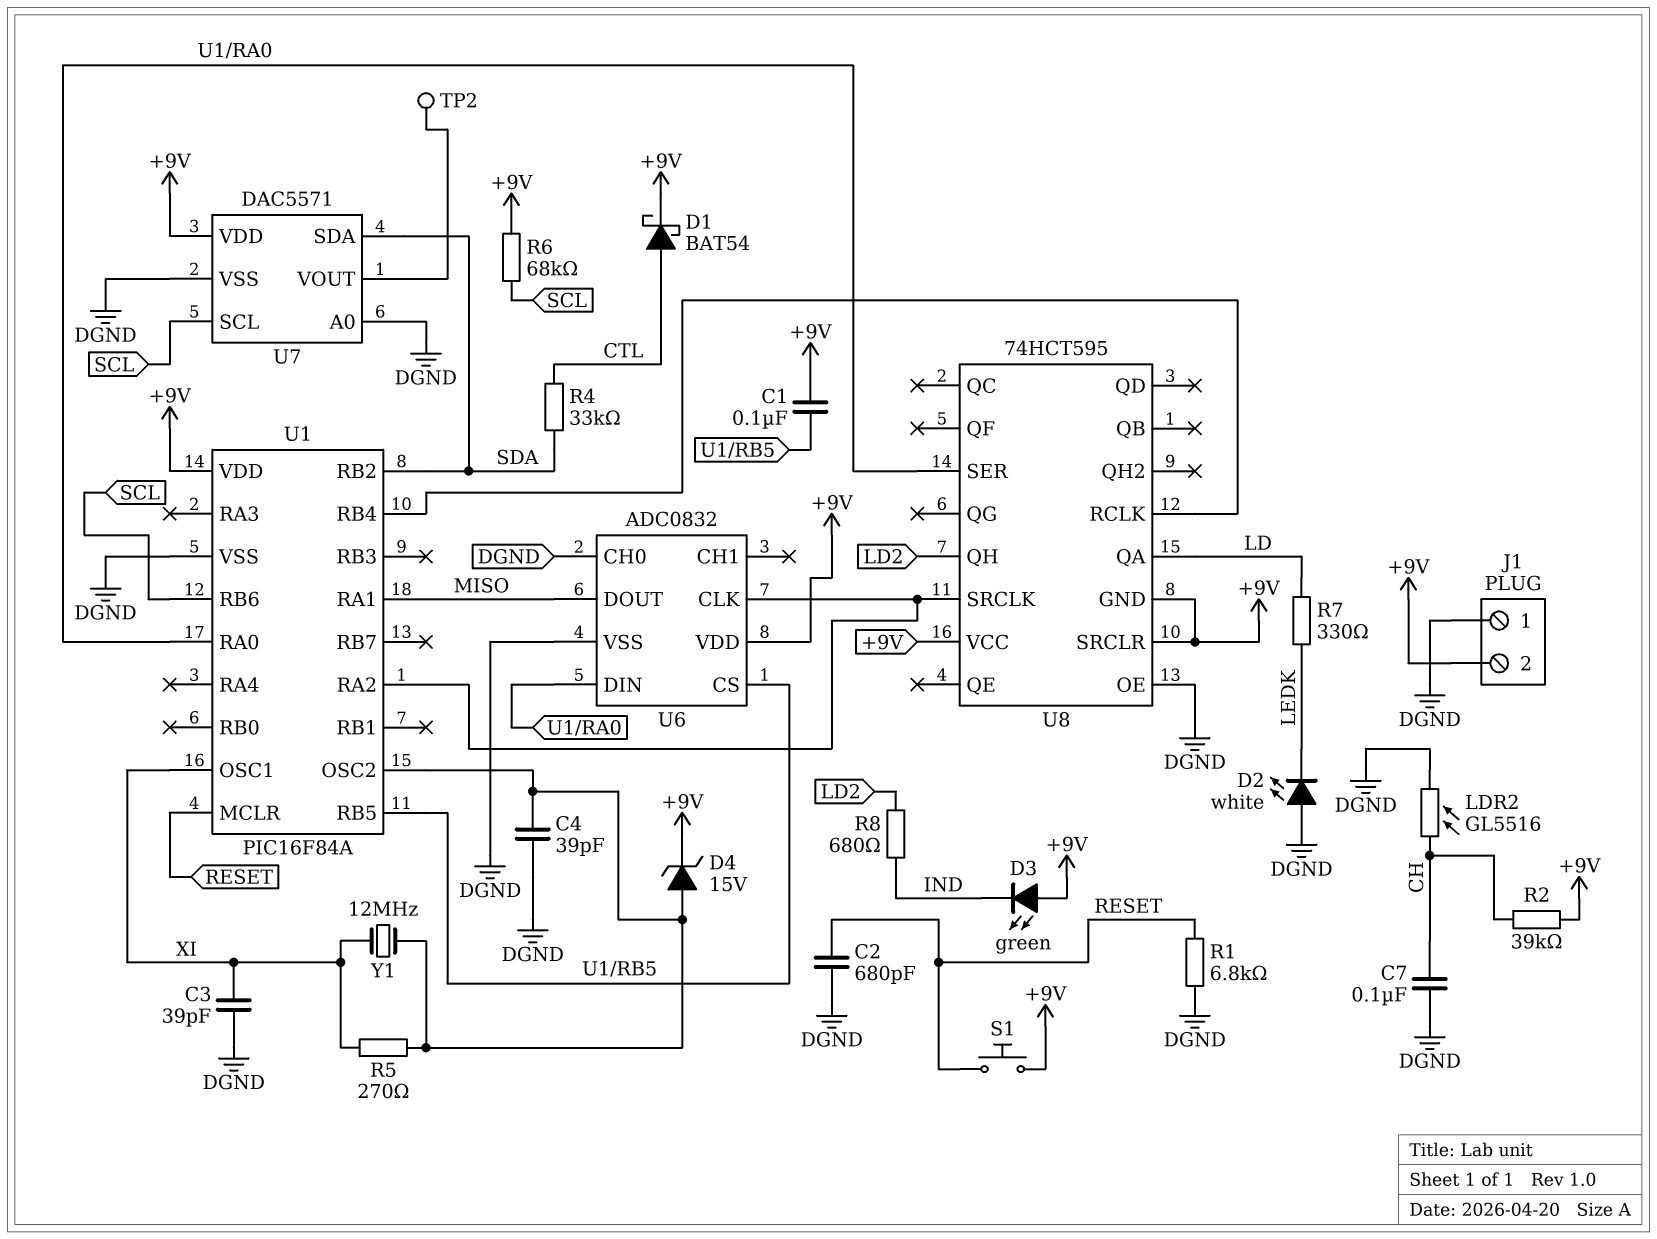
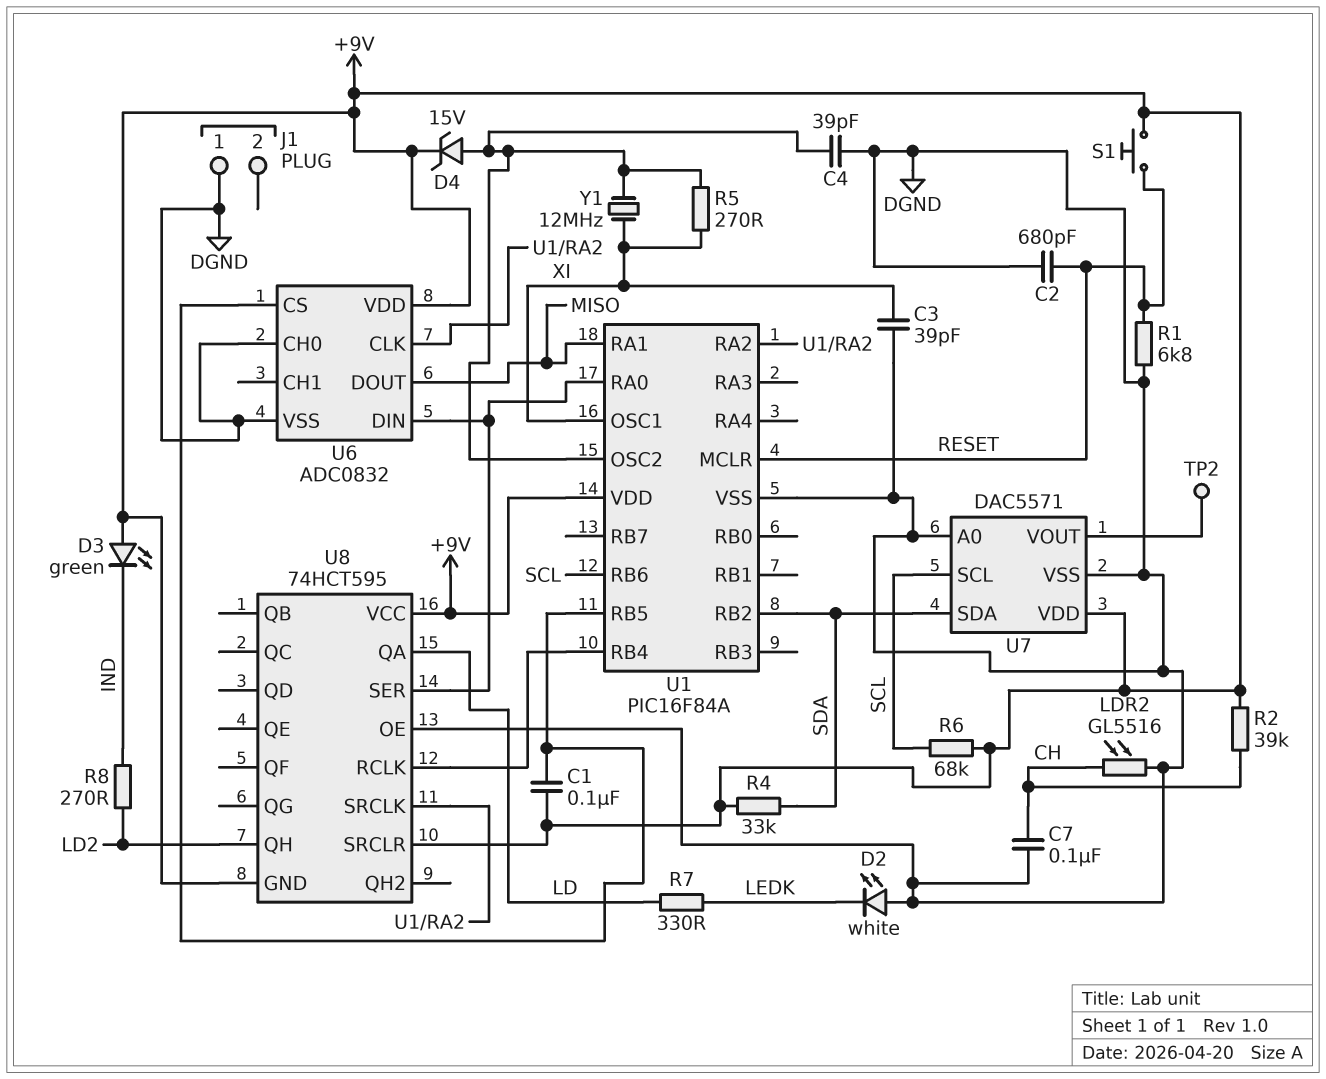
D1: schottky BAT54 (A CTL, K +9V) -> none
J1 pin 2: +9V -> none
R4: 33k (CTL, SDA) -> 33k (+9V, SDA)
R8: 680 (IND, LD2) -> 270 (IND, LD2)

